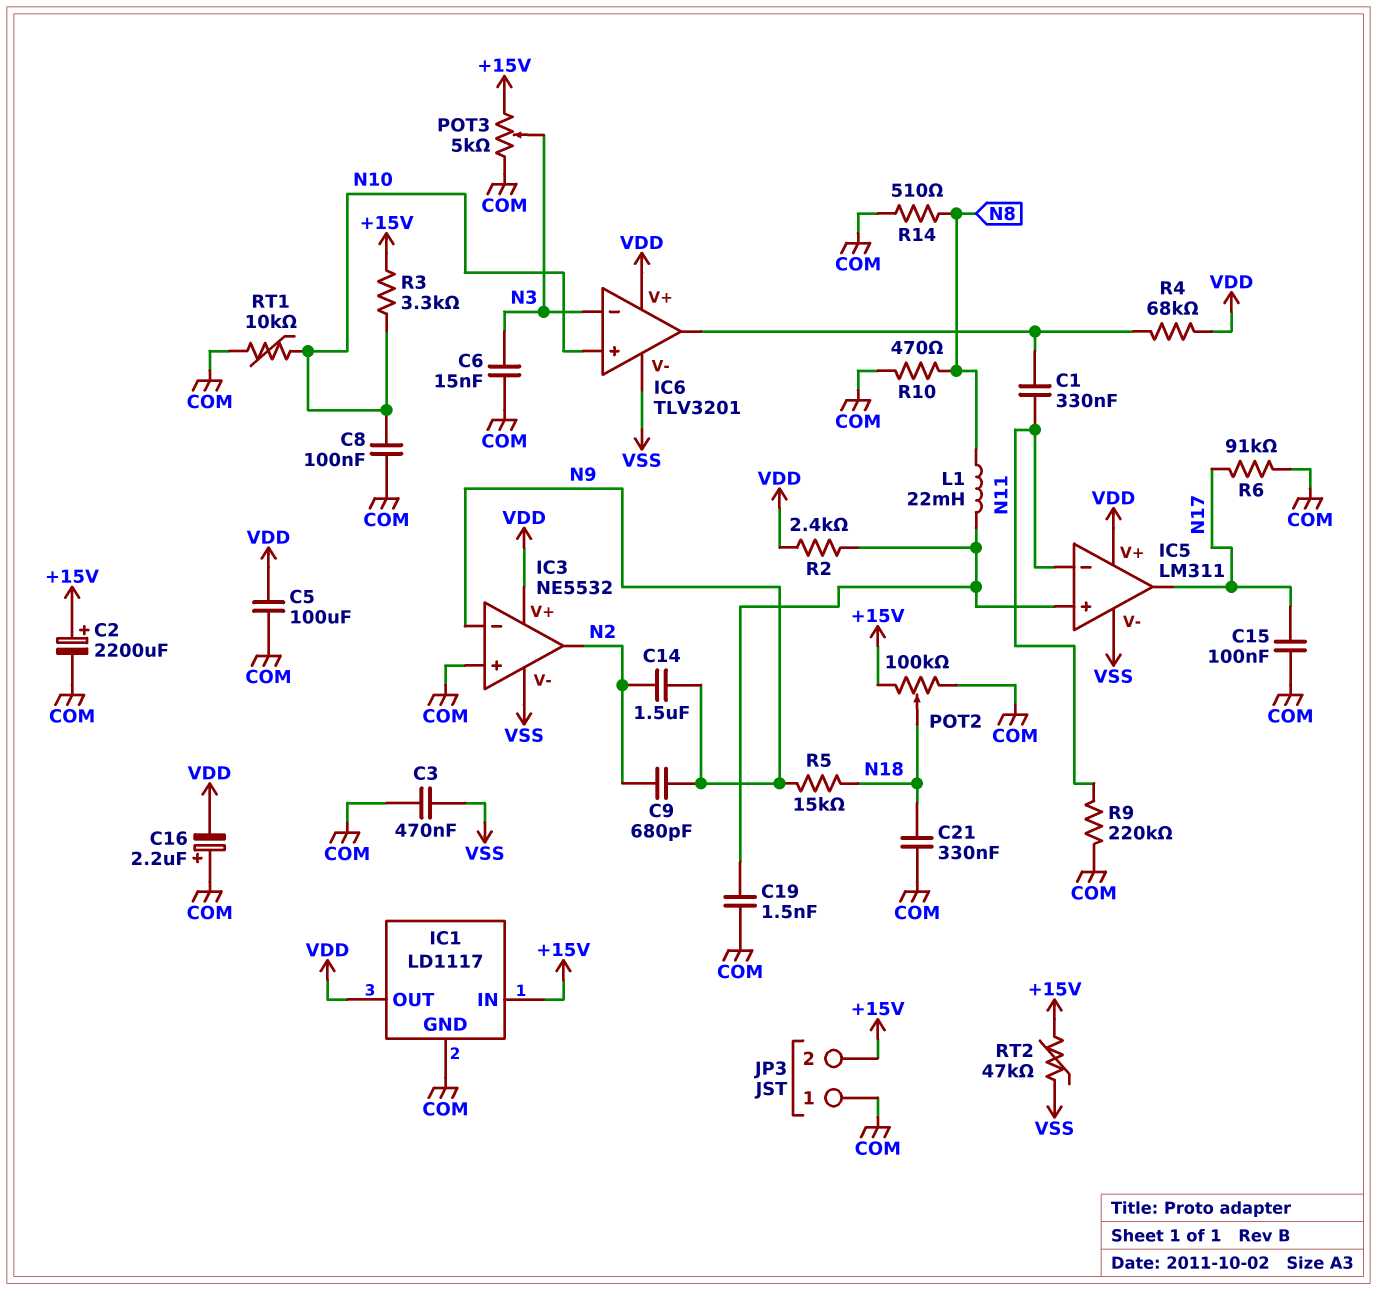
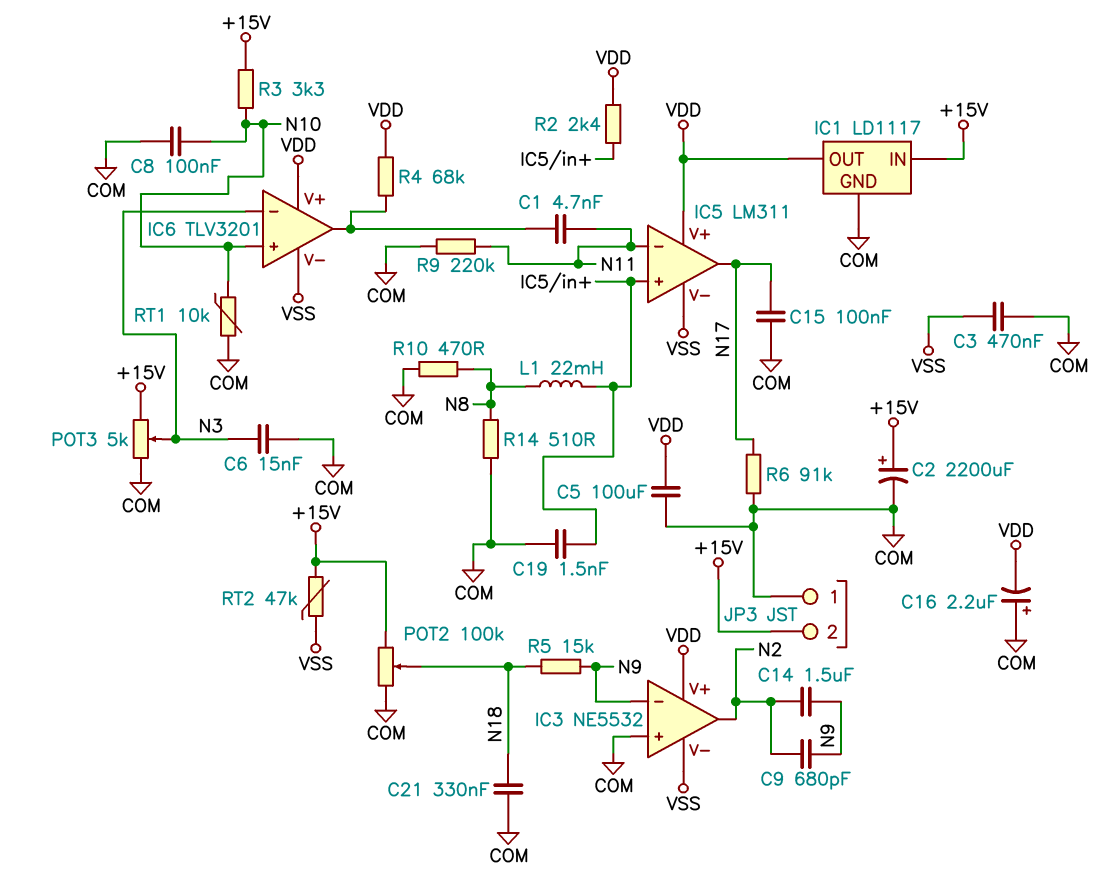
C1: 330nF (IC6/out, N11) -> 4.7nF (IC6/out, N11)

